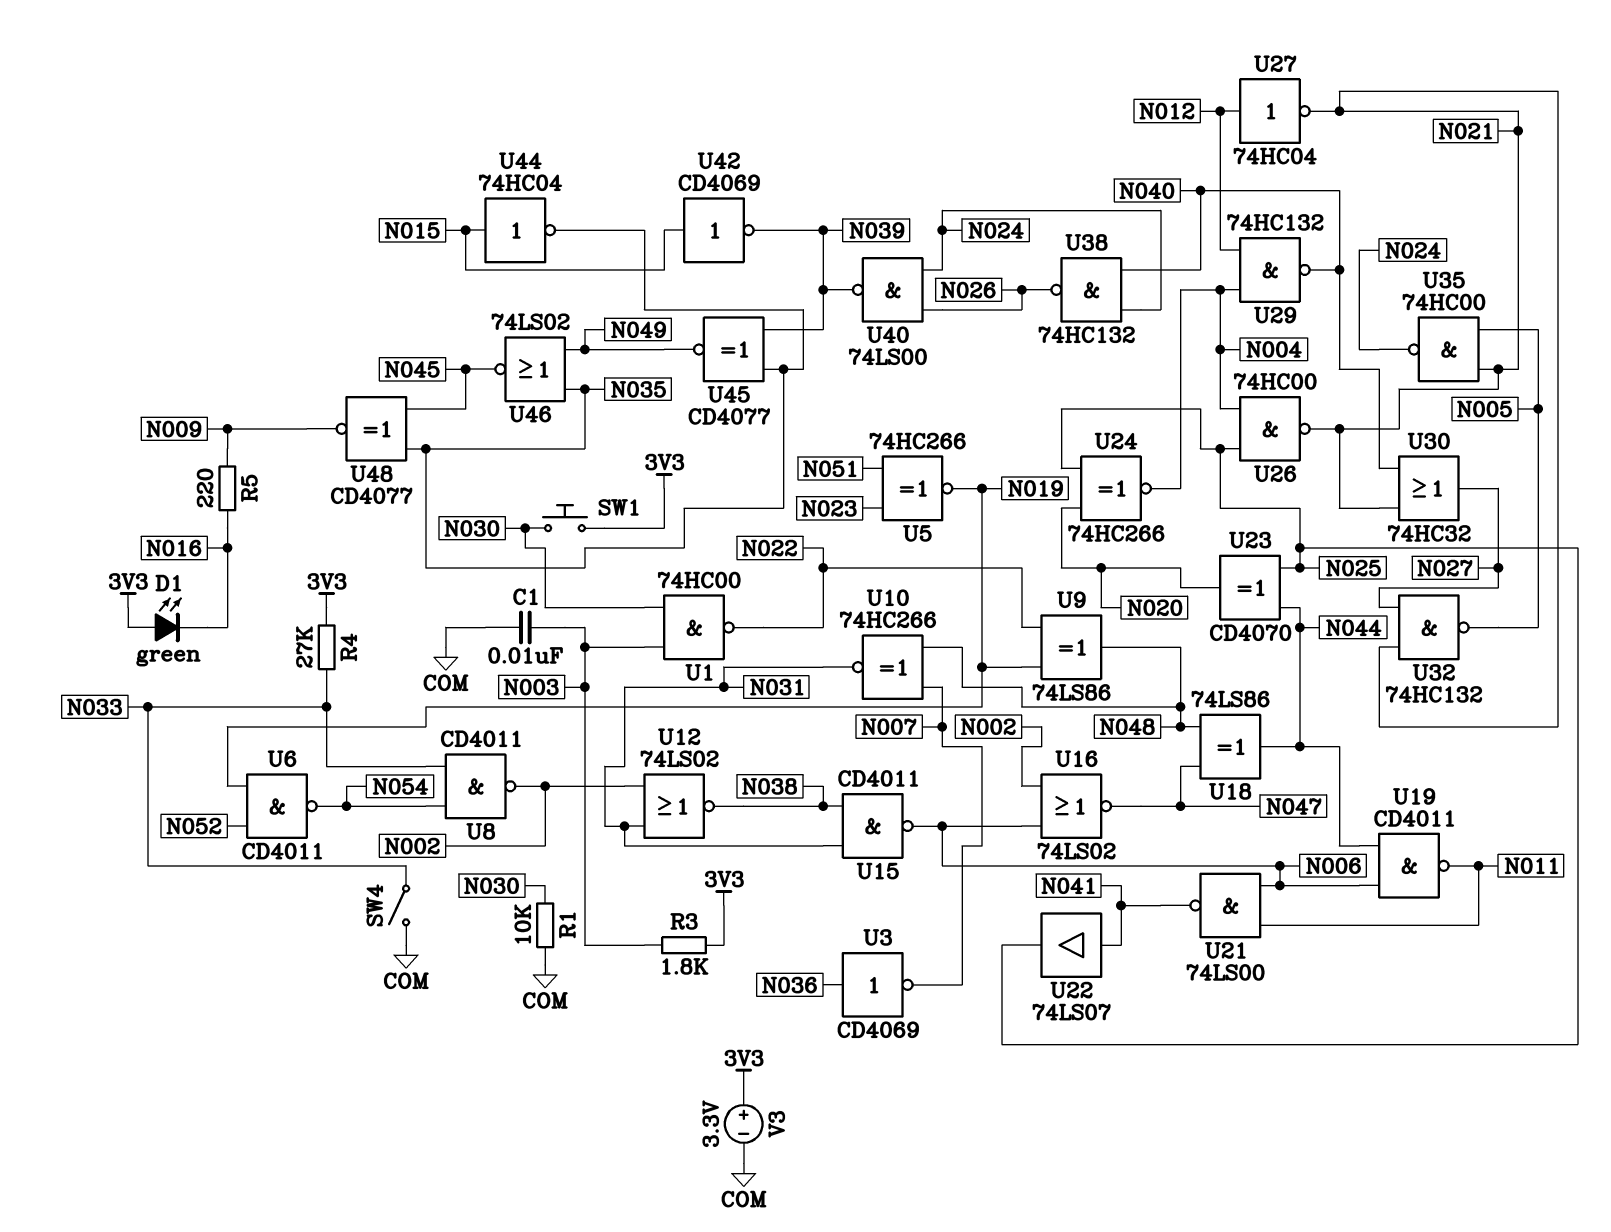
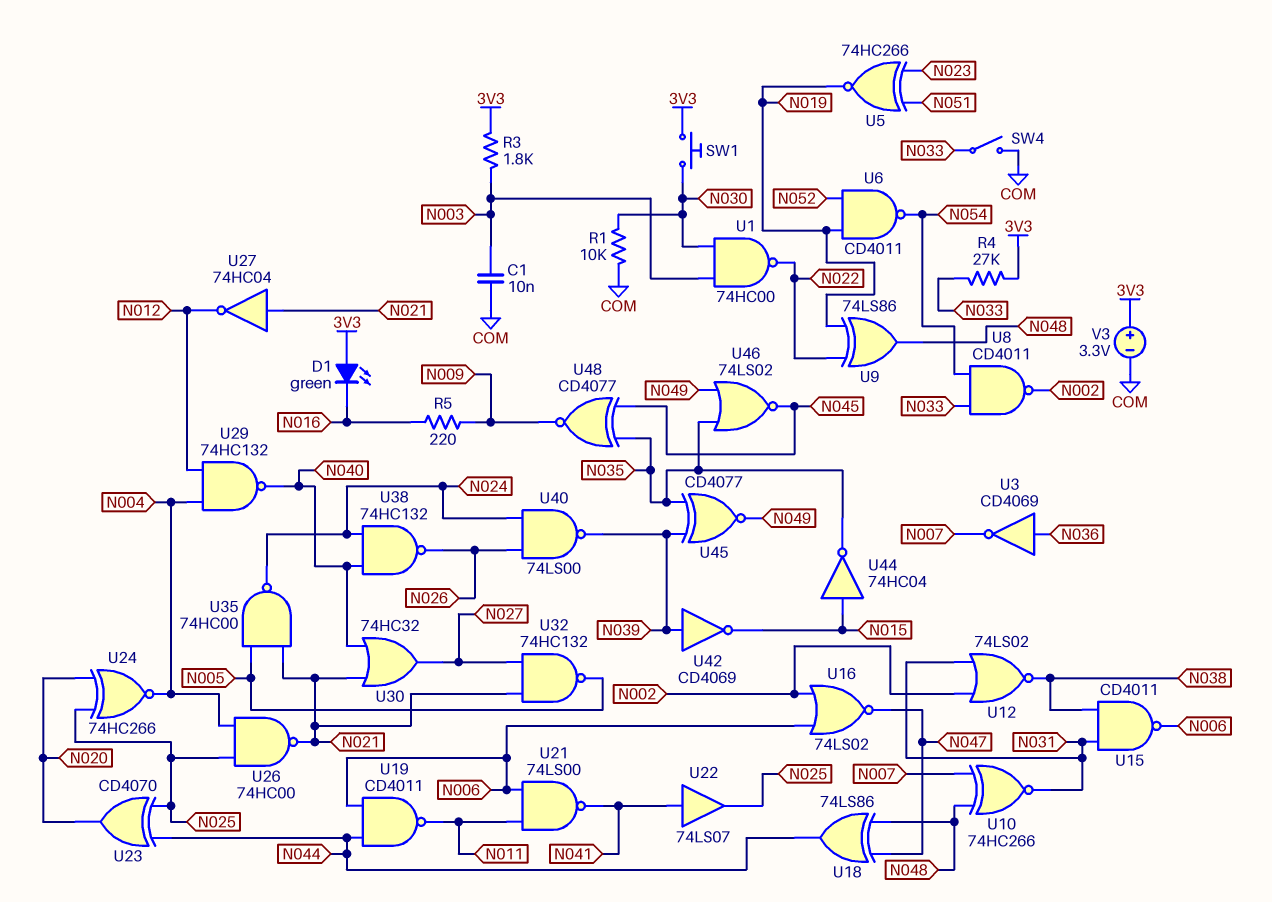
U27: NOT 74HC04 (in N012, out N021) -> NOT 74HC04 (in N021, out N012)
U42: NOT CD4069 (in N015, out N039) -> NOT CD4069 (in N039, out N015)

